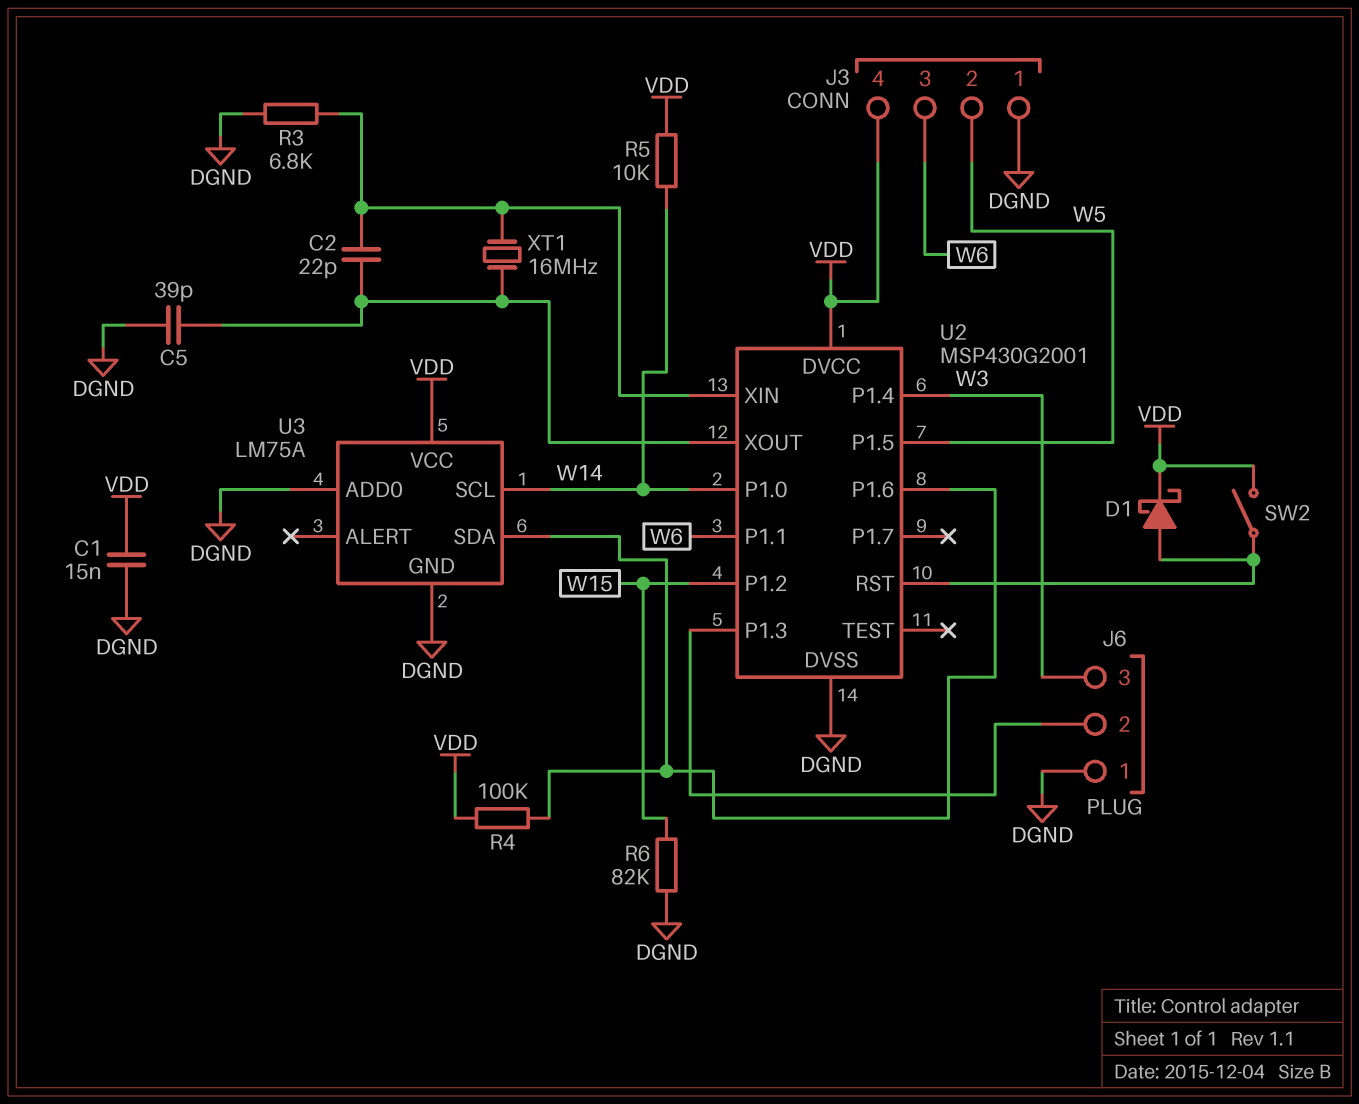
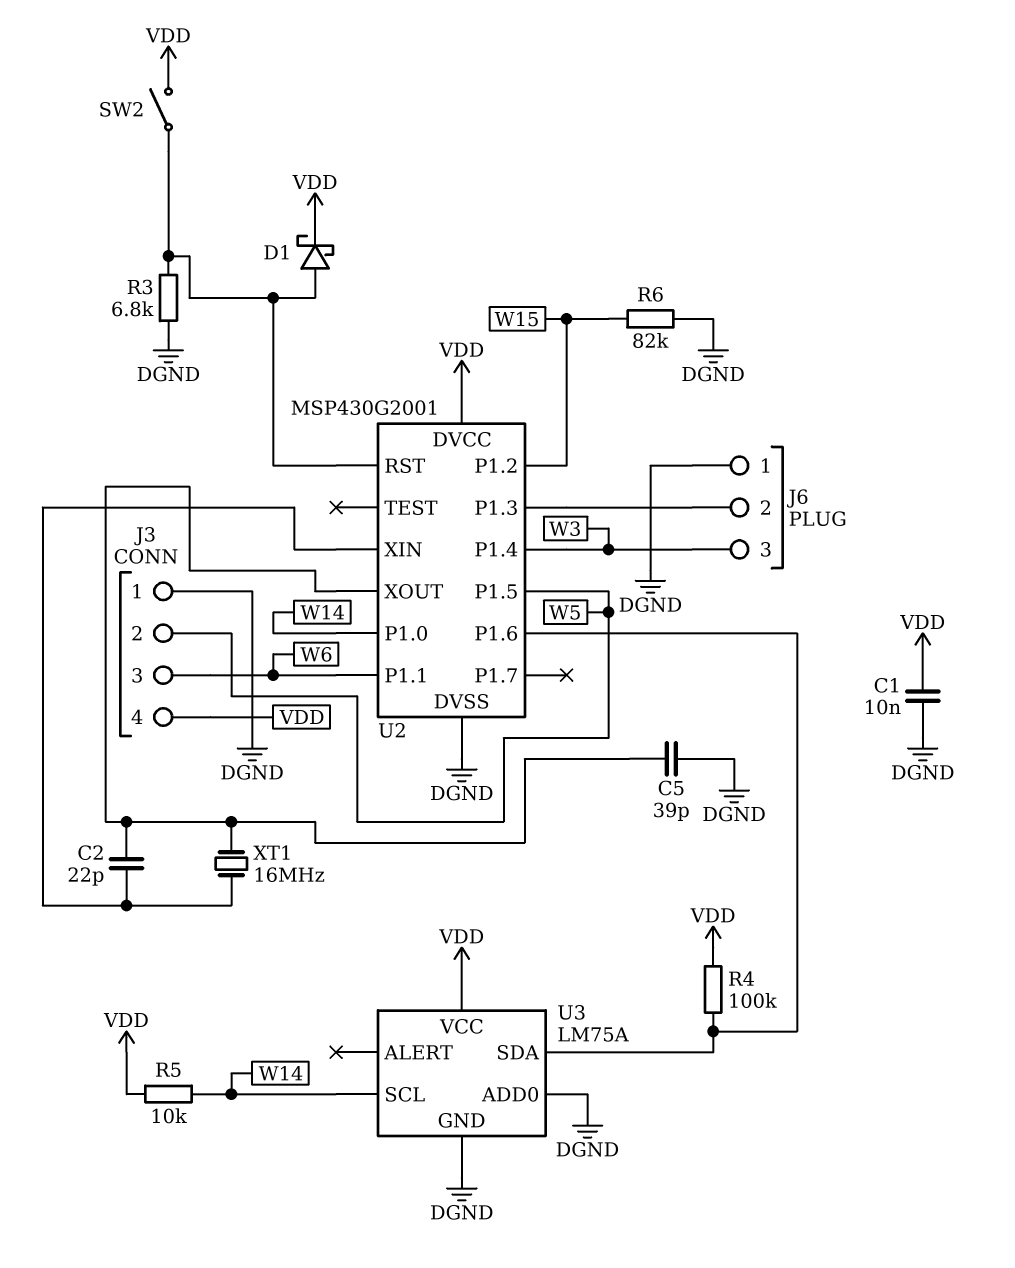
C1: 15nF (DGND, VDD) -> 10nF (DGND, VDD)
R3: 6.8k (DGND, U2/XIN) -> 6.8k (DGND, U2/RST)

